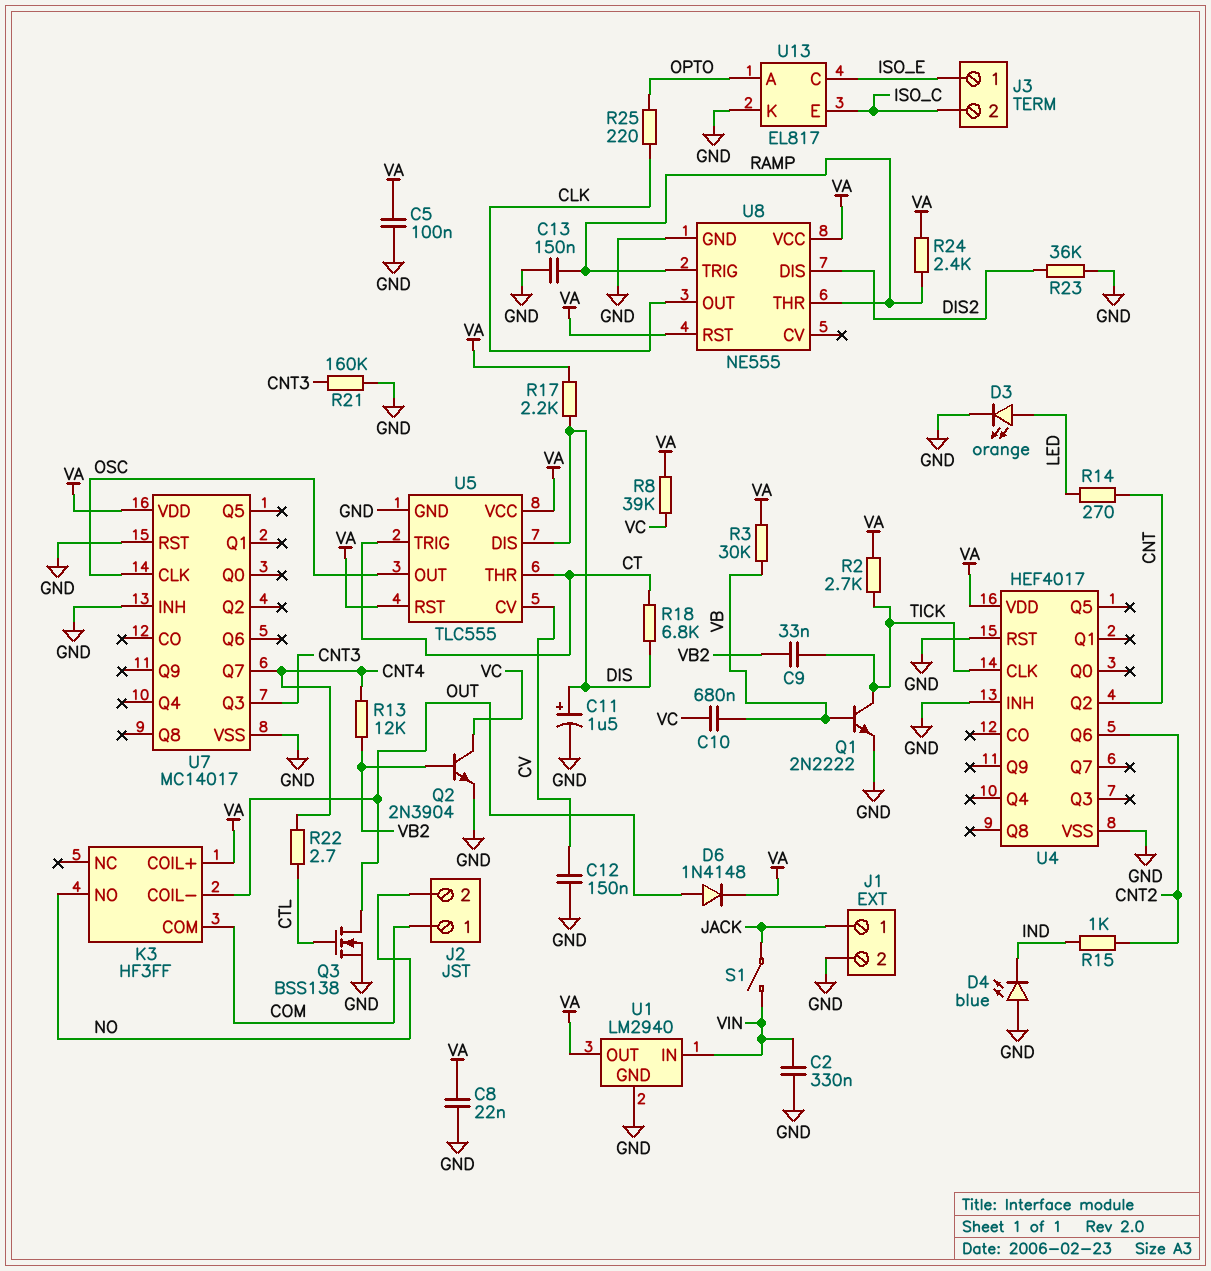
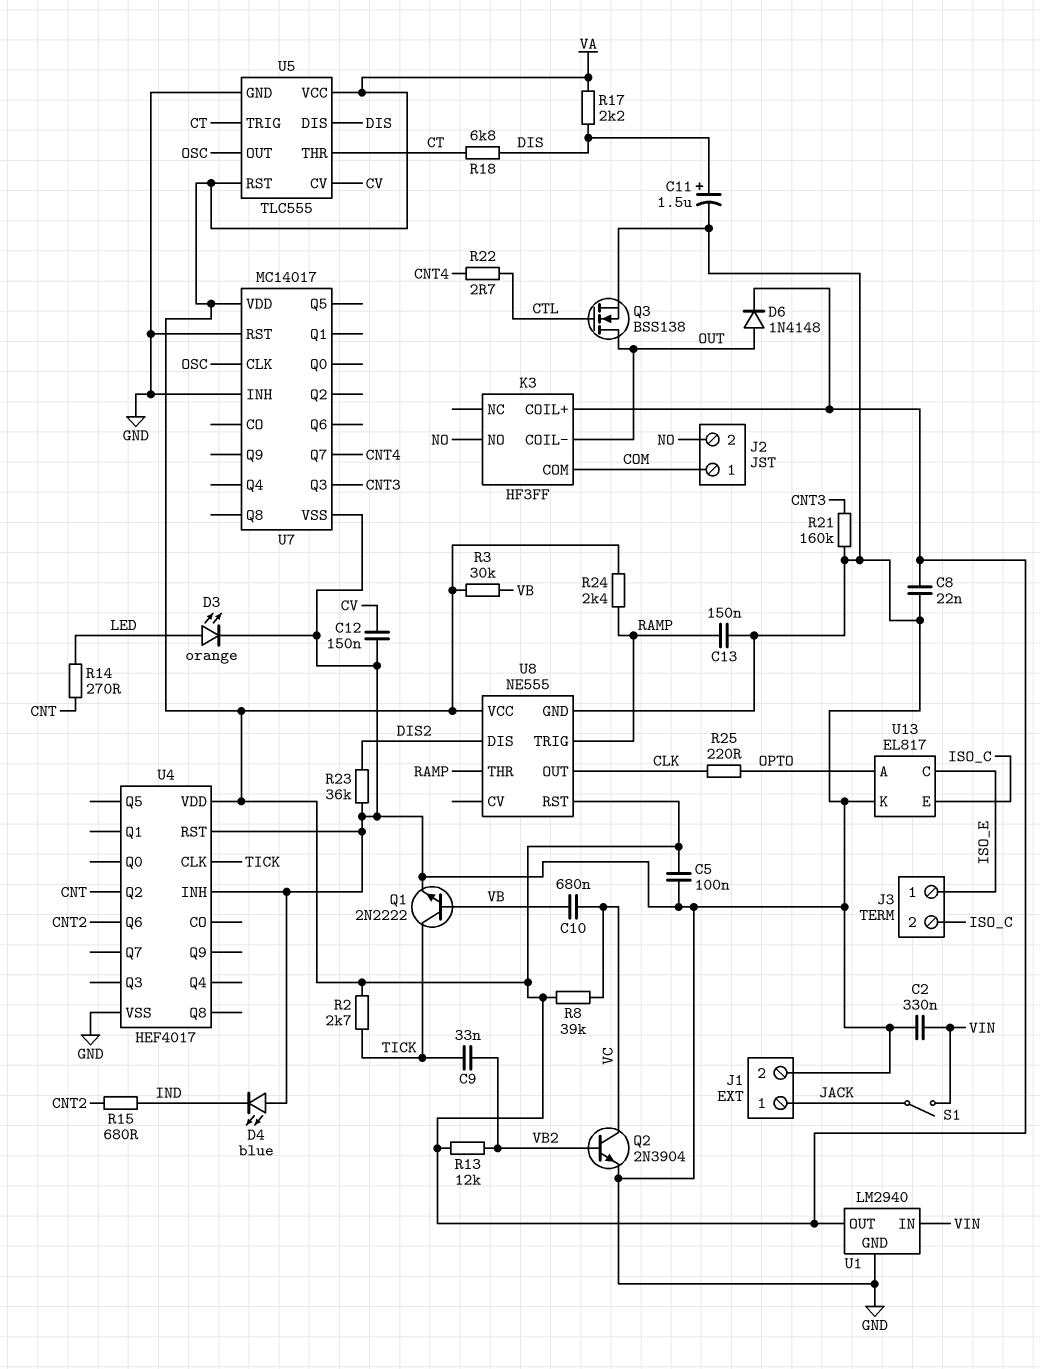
R13: 12k (CNT4, VB2) -> 12k (VA, VB2)
R15: 1k (CNT2, IND) -> 680 (CNT2, IND)

